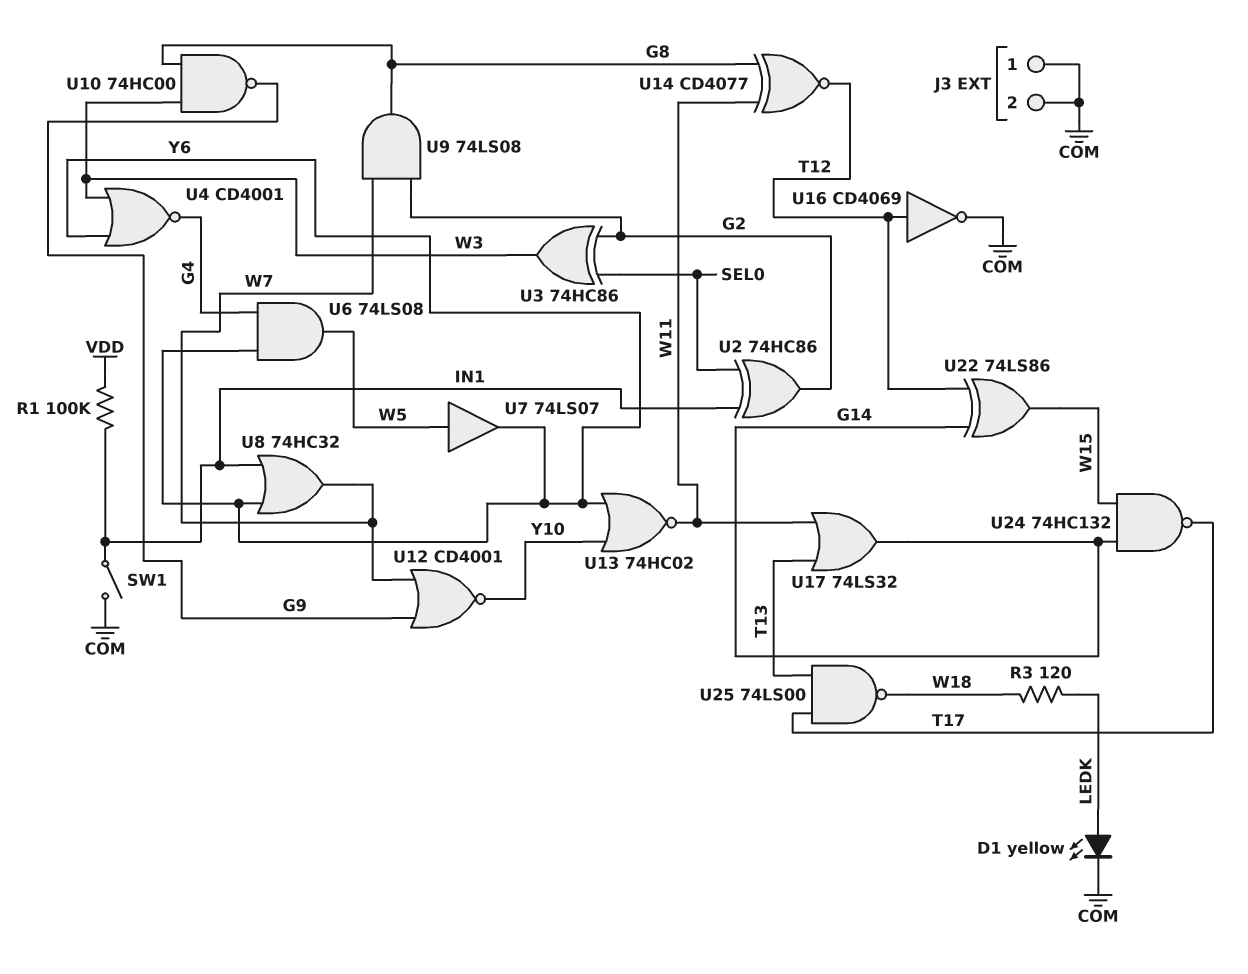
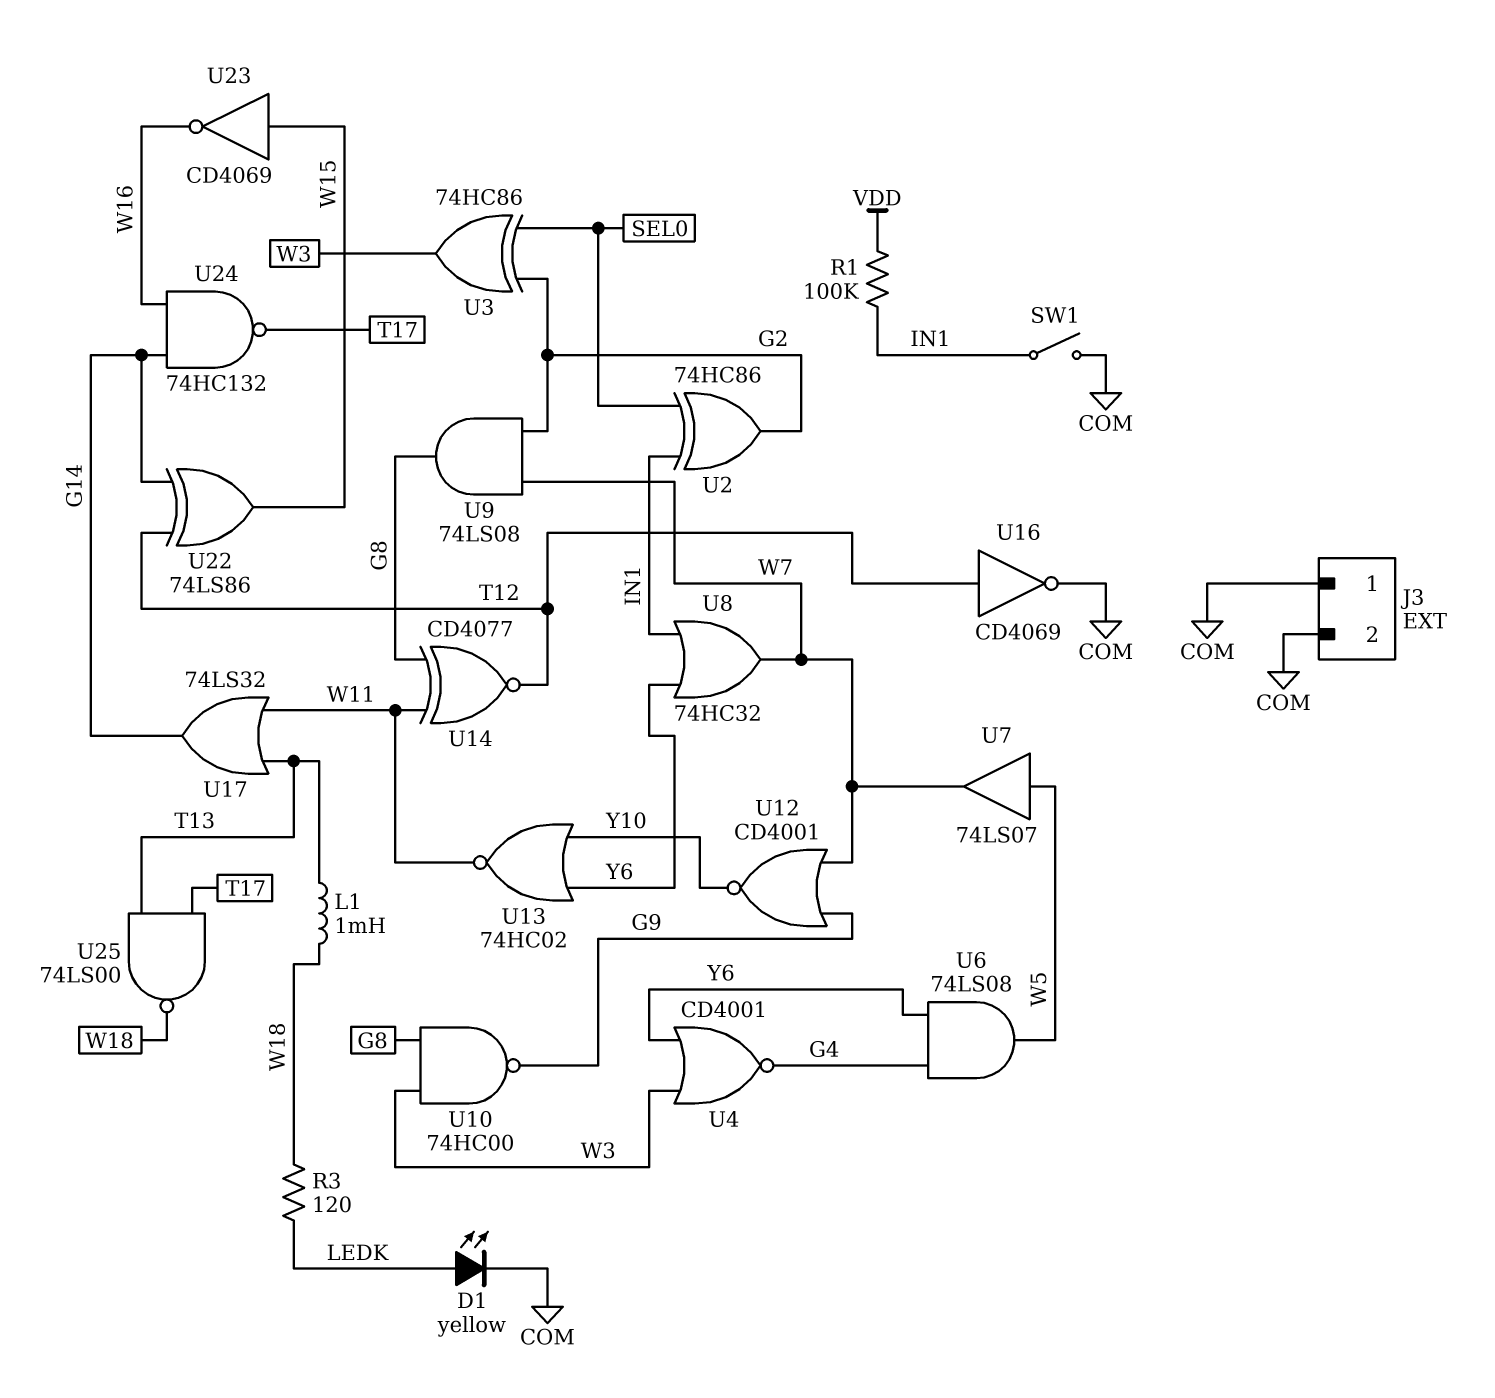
L1: none -> 1mH (T13, W18)
U7: buffer 74LS07 (in W5, out Y6) -> buffer 74LS07 (in W5, out W7)
U23: none -> NOT CD4069 (in W15, out W16)
U24: NAND 74HC132 (in G14, in W15, out T17) -> NAND 74HC132 (in G14, in W16, out T17)

